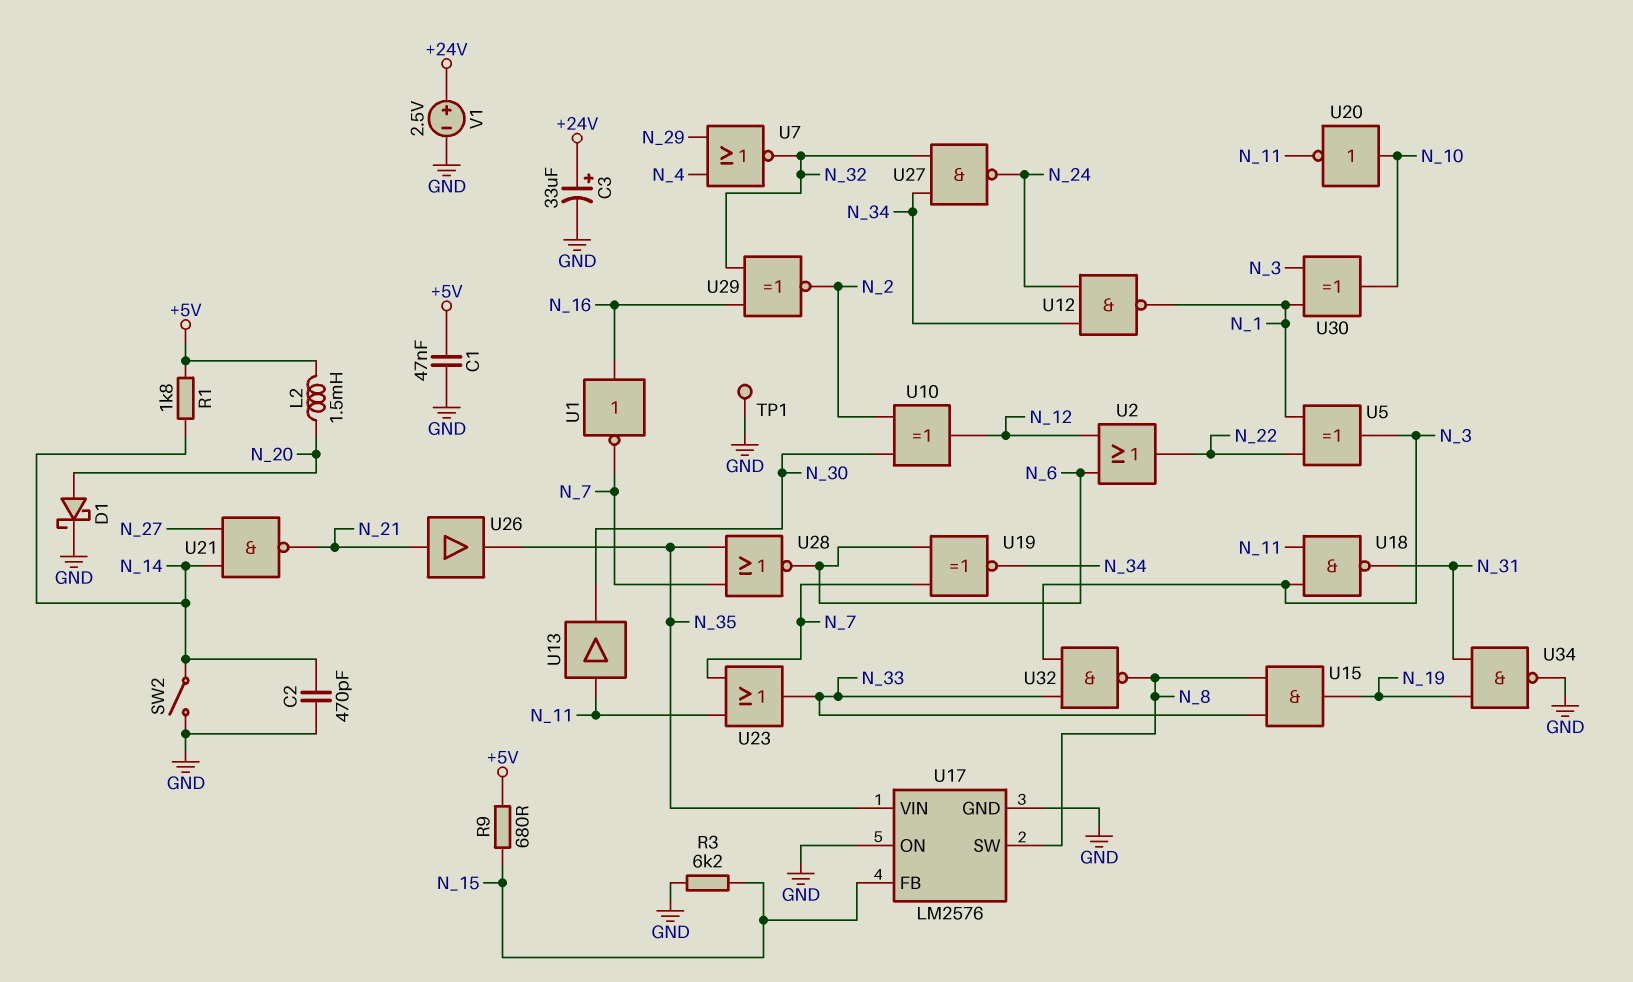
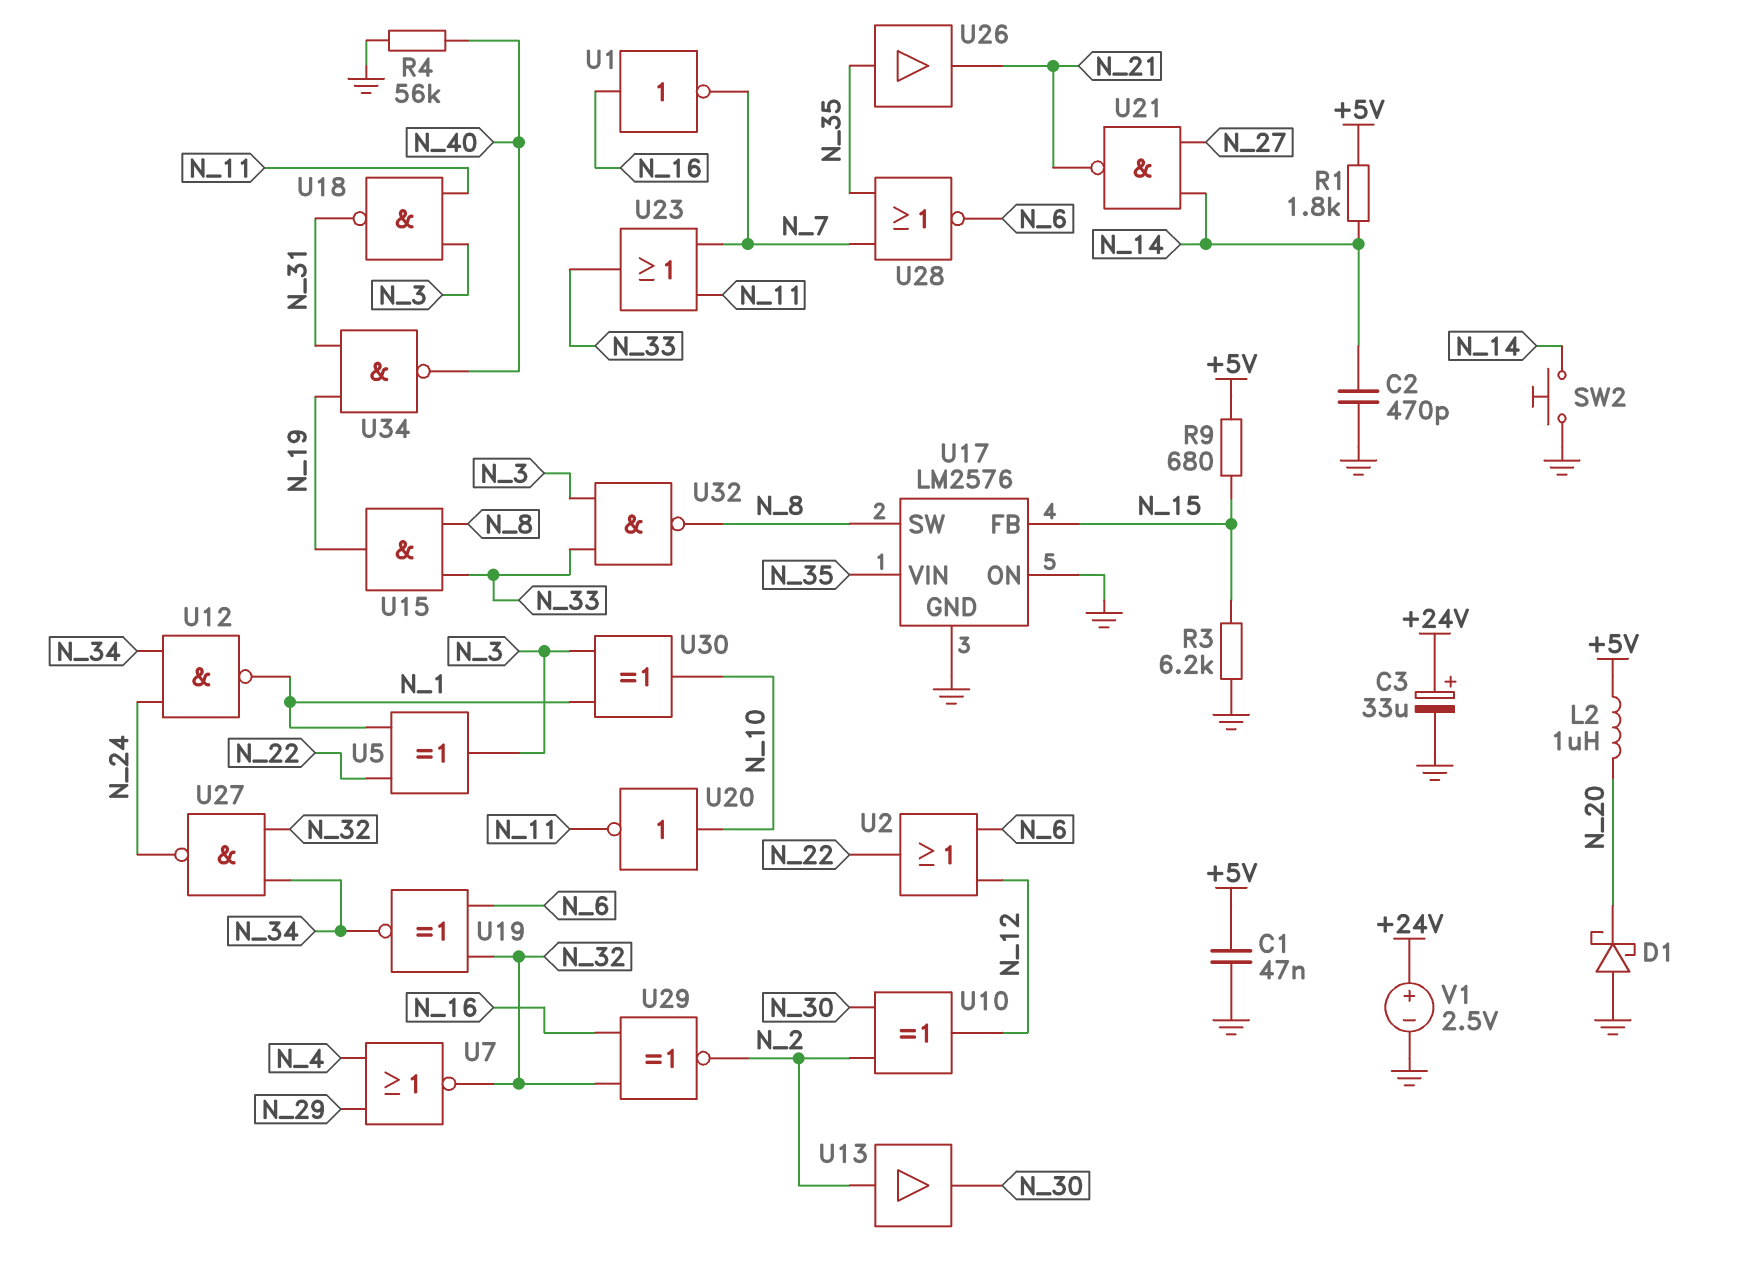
D1: schottky (A N_20, K GND) -> schottky (A GND, K N_20)
L2: 1.5mH (+5V, N_20) -> 1uH (+5V, N_20)
R4: none -> 56k (GND, N_40)
SW2: switch (GND, N_14) -> button (GND, N_14)
TP1: test point (GND) -> none
U13: buffer (in N_11, out N_30) -> buffer (in N_2, out N_30)
U19: XNOR (in N_6, in N_7, out N_34) -> XNOR (in N_6, in N_32, out N_34)
U26: buffer (in N_21, out N_35) -> buffer (in N_35, out N_21)
U34: NAND (in N_19, in N_31, out GND) -> NAND (in N_19, in N_31, out N_40)

